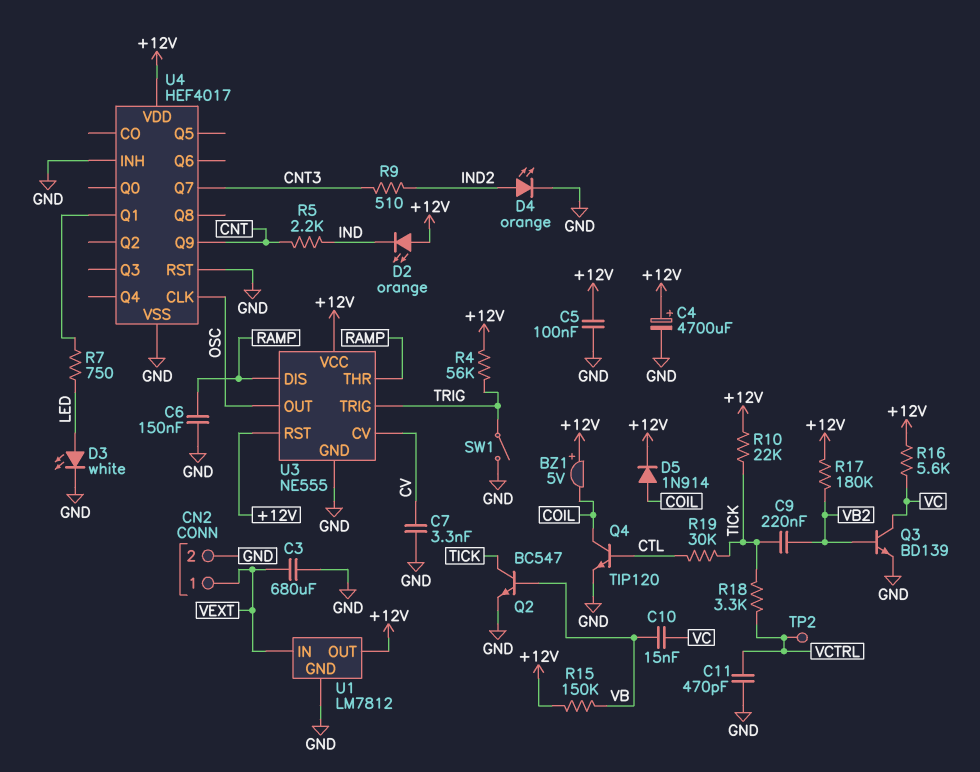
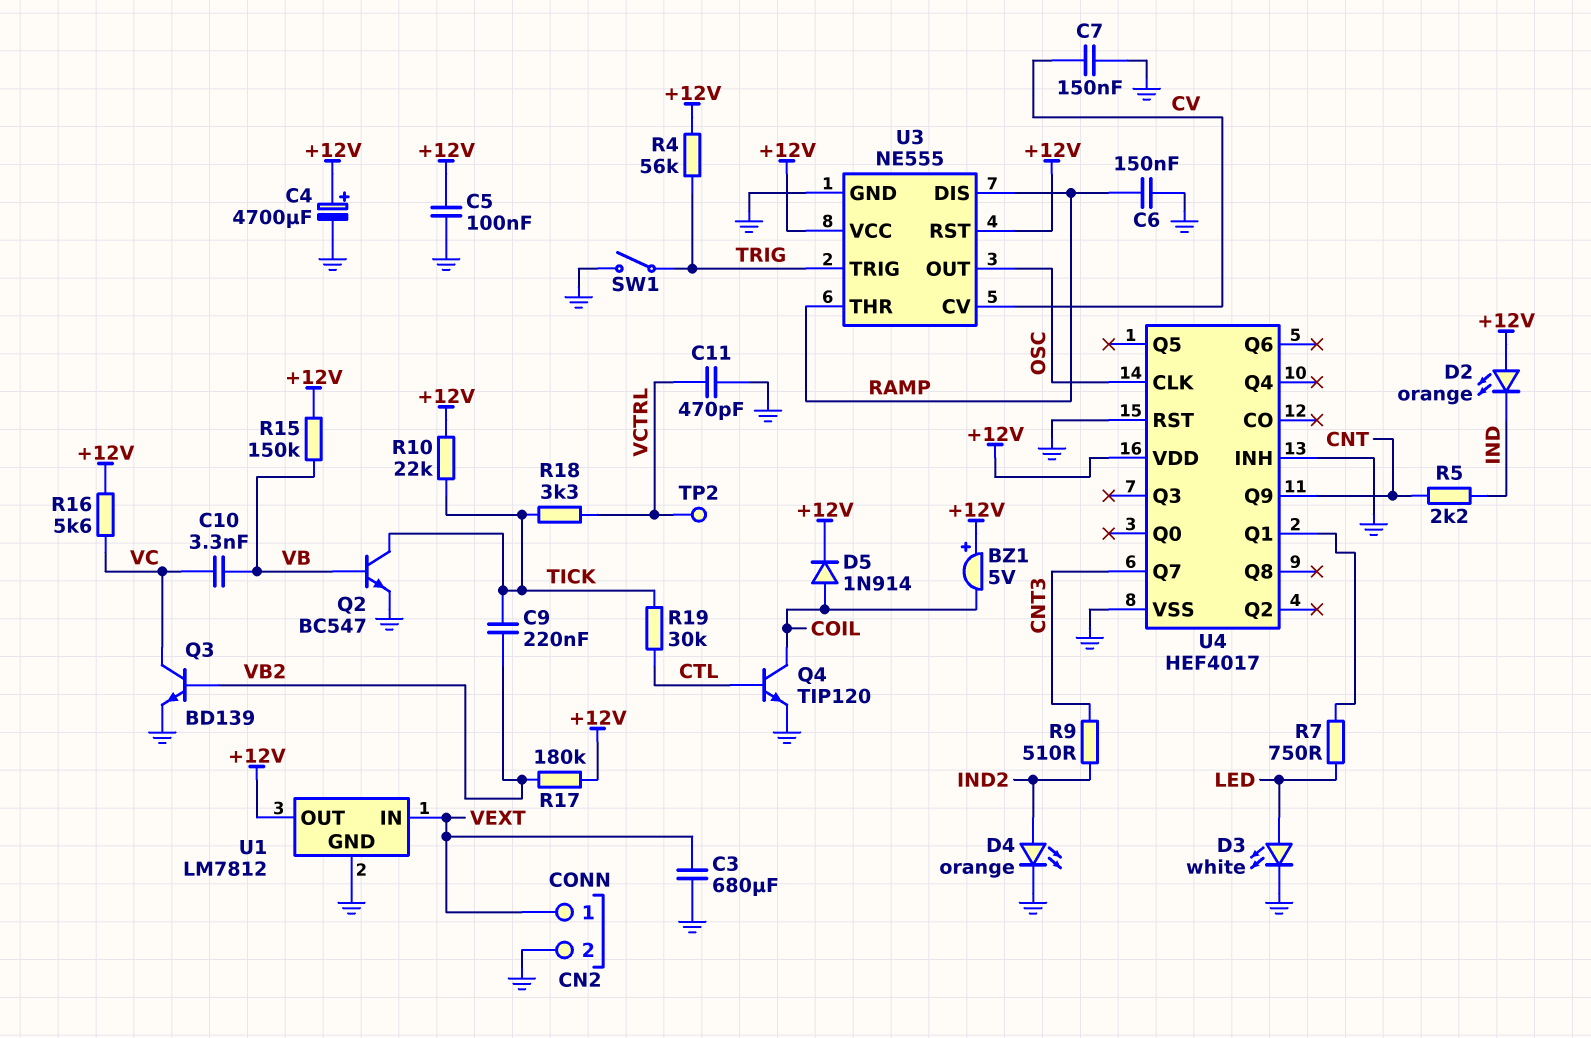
C7: 3.3nF (CV, GND) -> 150nF (CV, GND)
C10: 15nF (VB, VC) -> 3.3nF (VB, VC)

